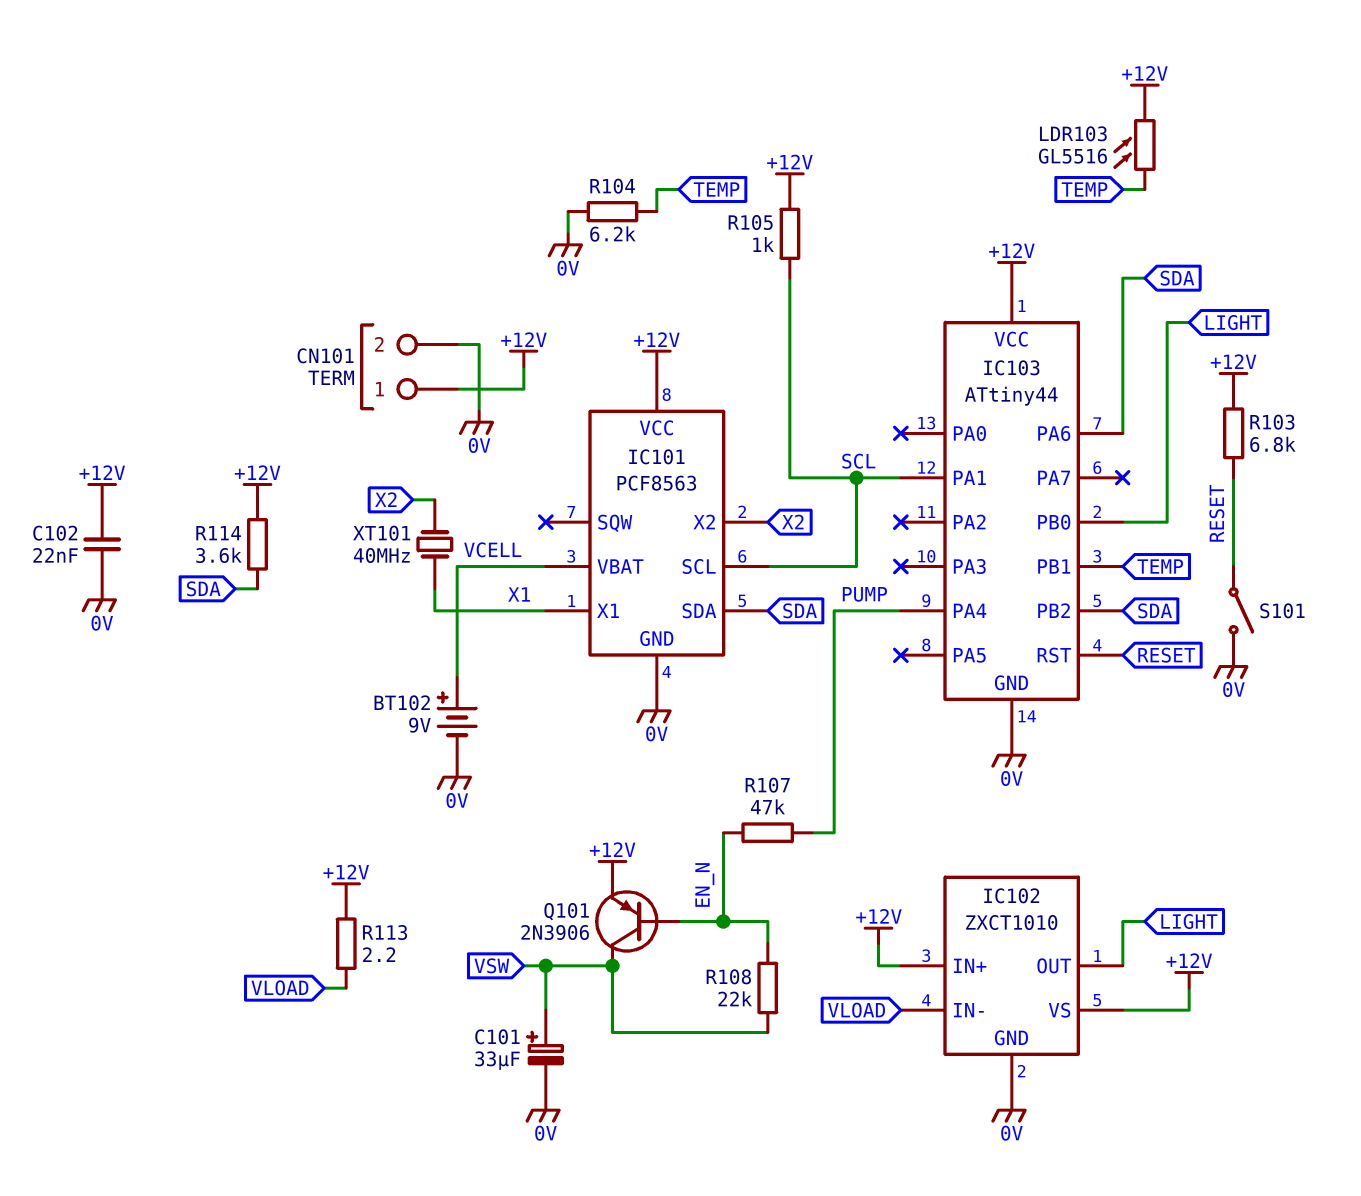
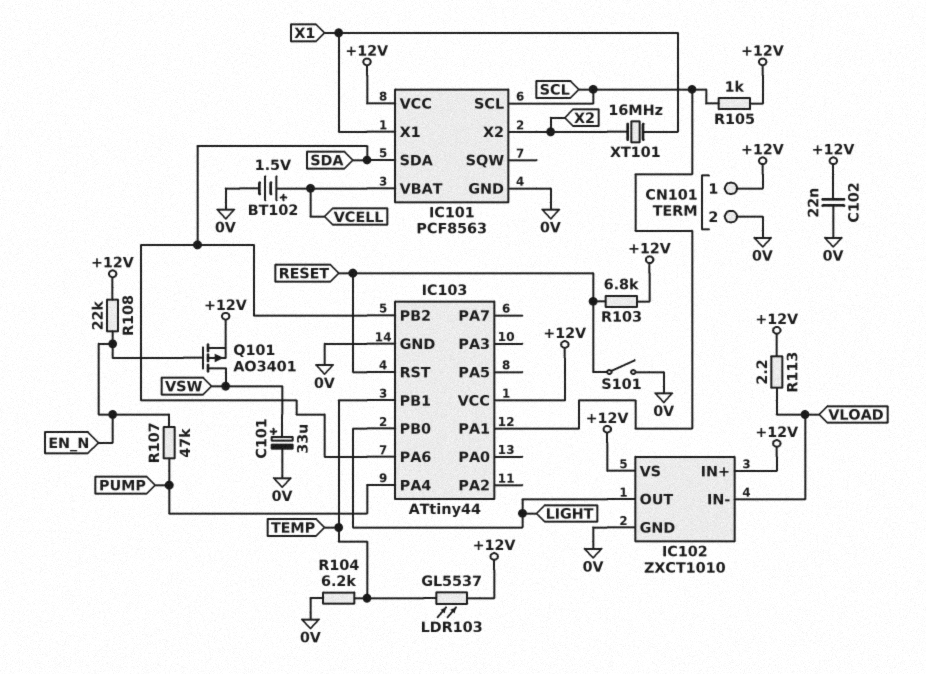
BT102: 9V (plus VCELL, minus 0V) -> 1.5V (plus VCELL, minus 0V)
LDR103: GL5516 (+12V, TEMP) -> GL5537 (+12V, TEMP)
Q101: PNP 2N3906 (B EN_N, C VSW, E +12V) -> PMOS AO3401 (G EN_N, D VSW, S +12V)
R108: 22k (EN_N, VSW) -> 22k (+12V, EN_N)
R114: 3.6k (+12V, SDA) -> none
XT101: 40MHz (X1, X2) -> 16MHz (X1, X2)

